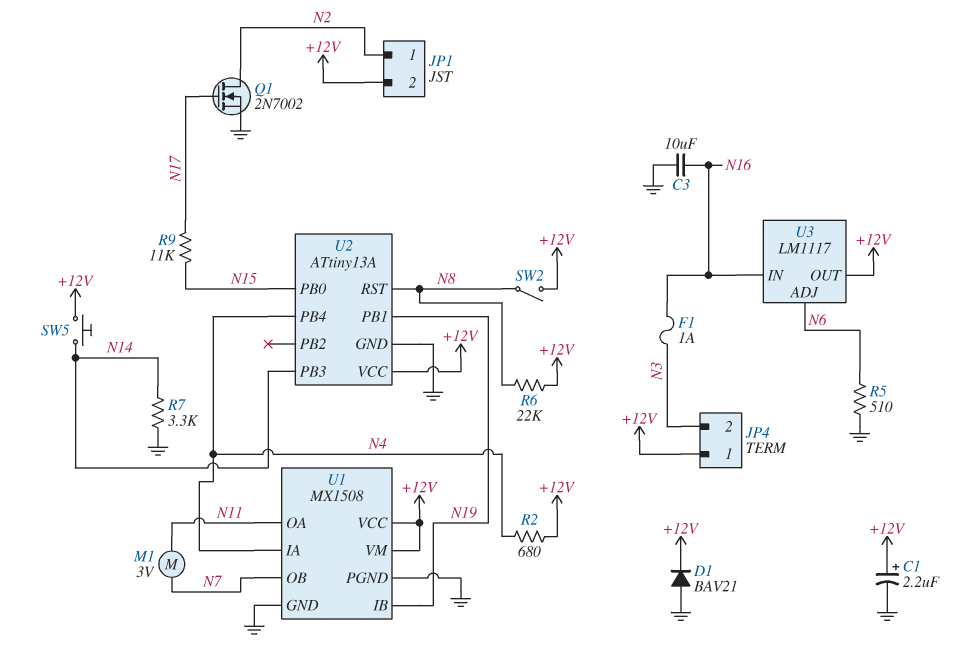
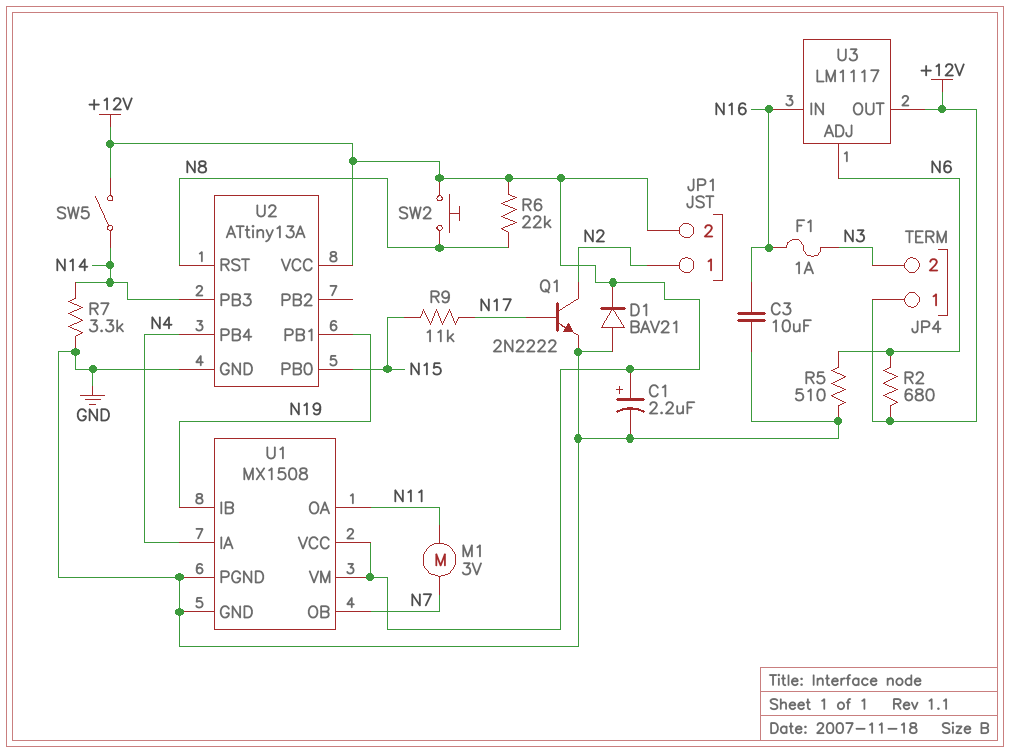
Q1: NMOS 2N7002 (G N17, D N2, S GND) -> NPN 2N2222 (B N17, C N2, E GND)
R2: 680 (+12V, N4) -> 680 (+12V, N6)
SW2: switch (+12V, N8) -> button (+12V, N8)
SW5: button (+12V, N14) -> switch (+12V, N14)

